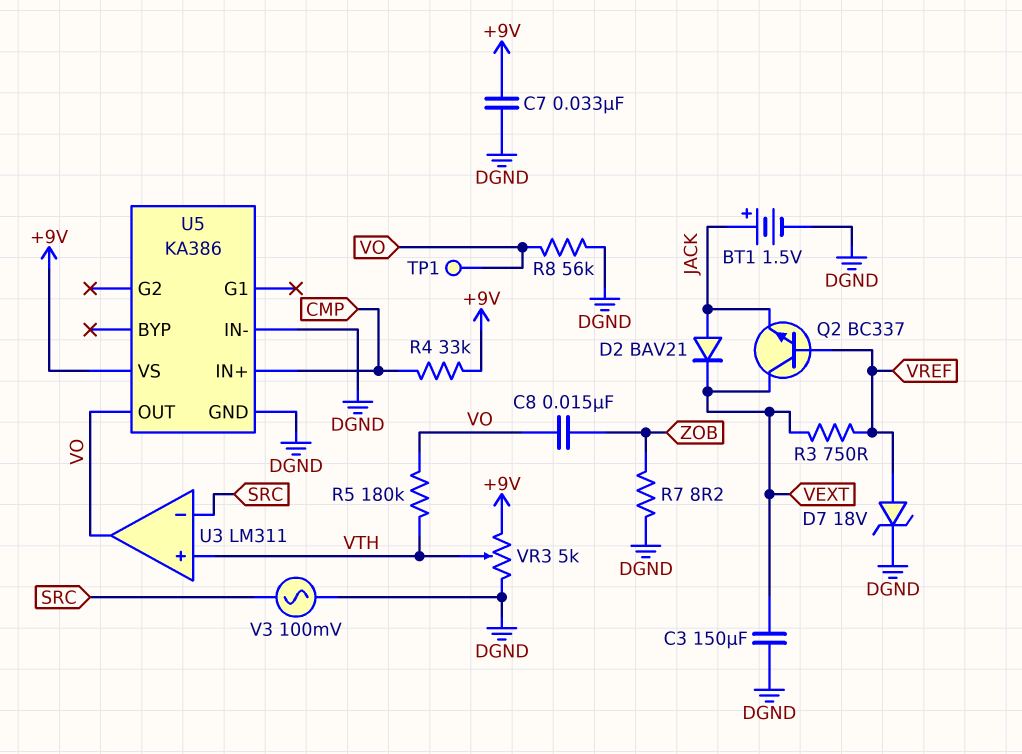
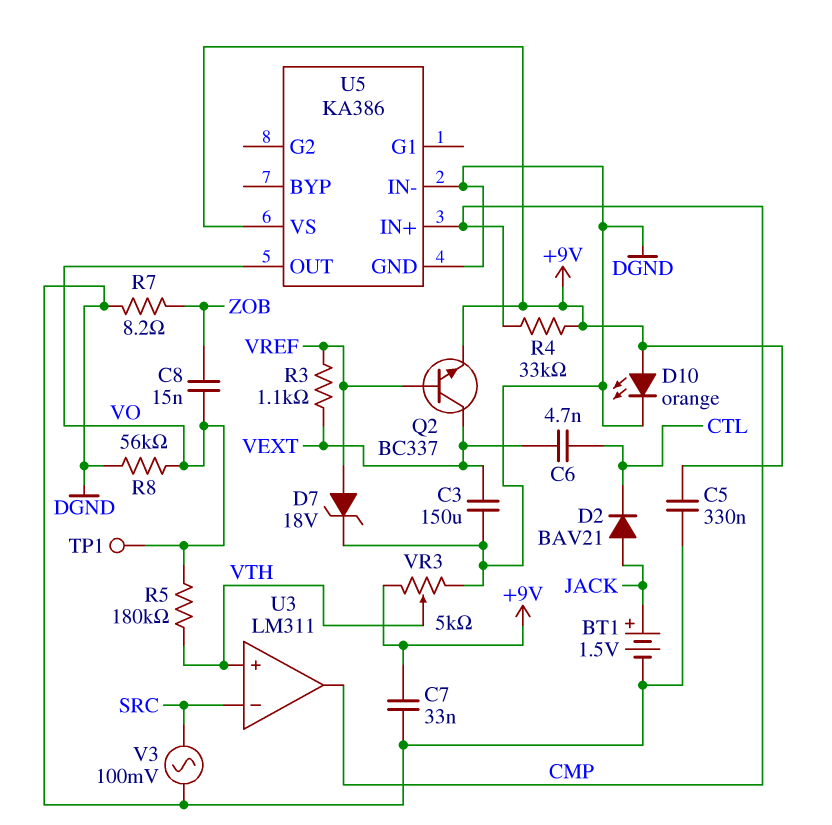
C5: none -> 330nF (+9V, DGND)
C6: none -> 4.7nF (CTL, VEXT)
D2: diode BAV21 (A JACK, K VEXT) -> diode BAV21 (A JACK, K CTL)
D10: none -> LED orange (A +9V, K DGND)
Q2: NPN BC337 (B VREF, C VEXT, E JACK) -> NPN BC337 (B VREF, C VEXT, E +9V)
R3: 750 (VEXT, VREF) -> 1.1k (VEXT, VREF)
U3 pin out: VO -> CMP

